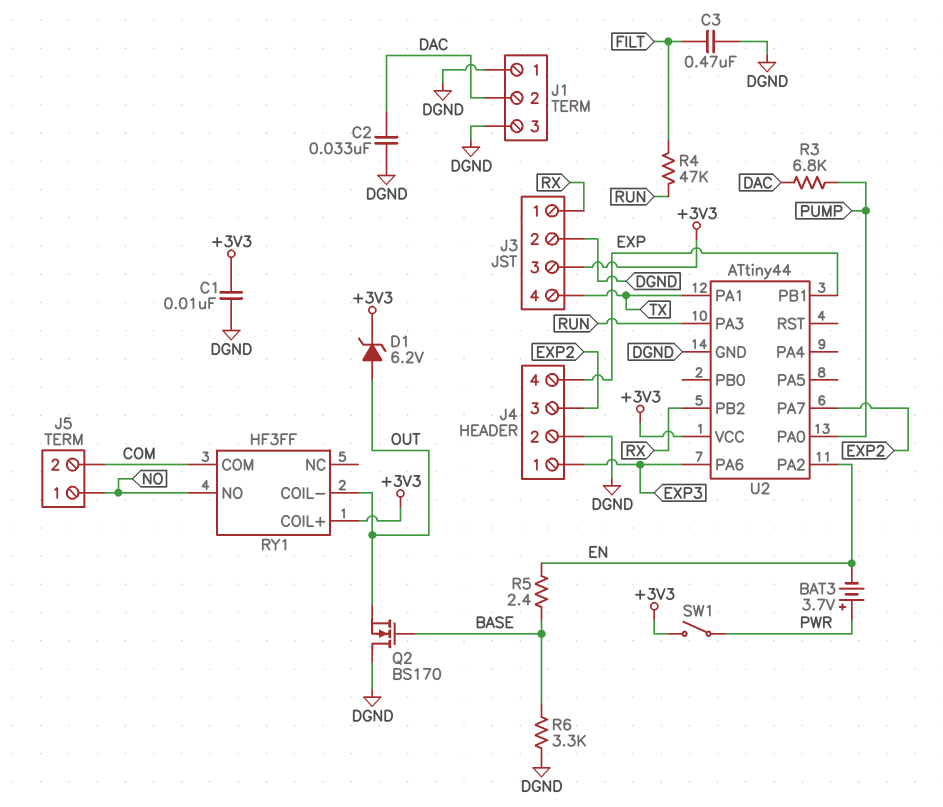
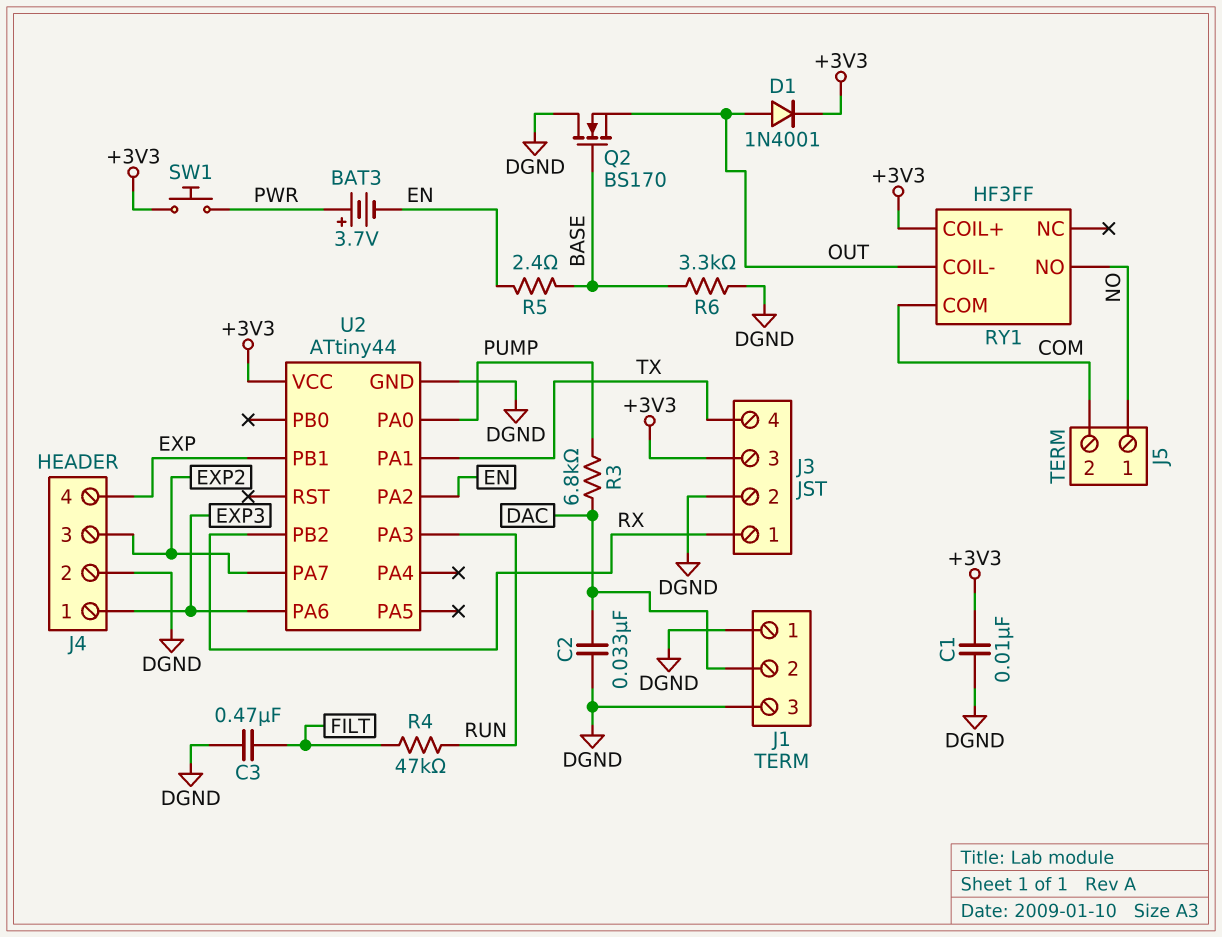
D1: zener 6.2V (A OUT, K +3V3) -> diode 1N4001 (A OUT, K +3V3)
SW1: switch (+3V3, PWR) -> button (+3V3, PWR)

